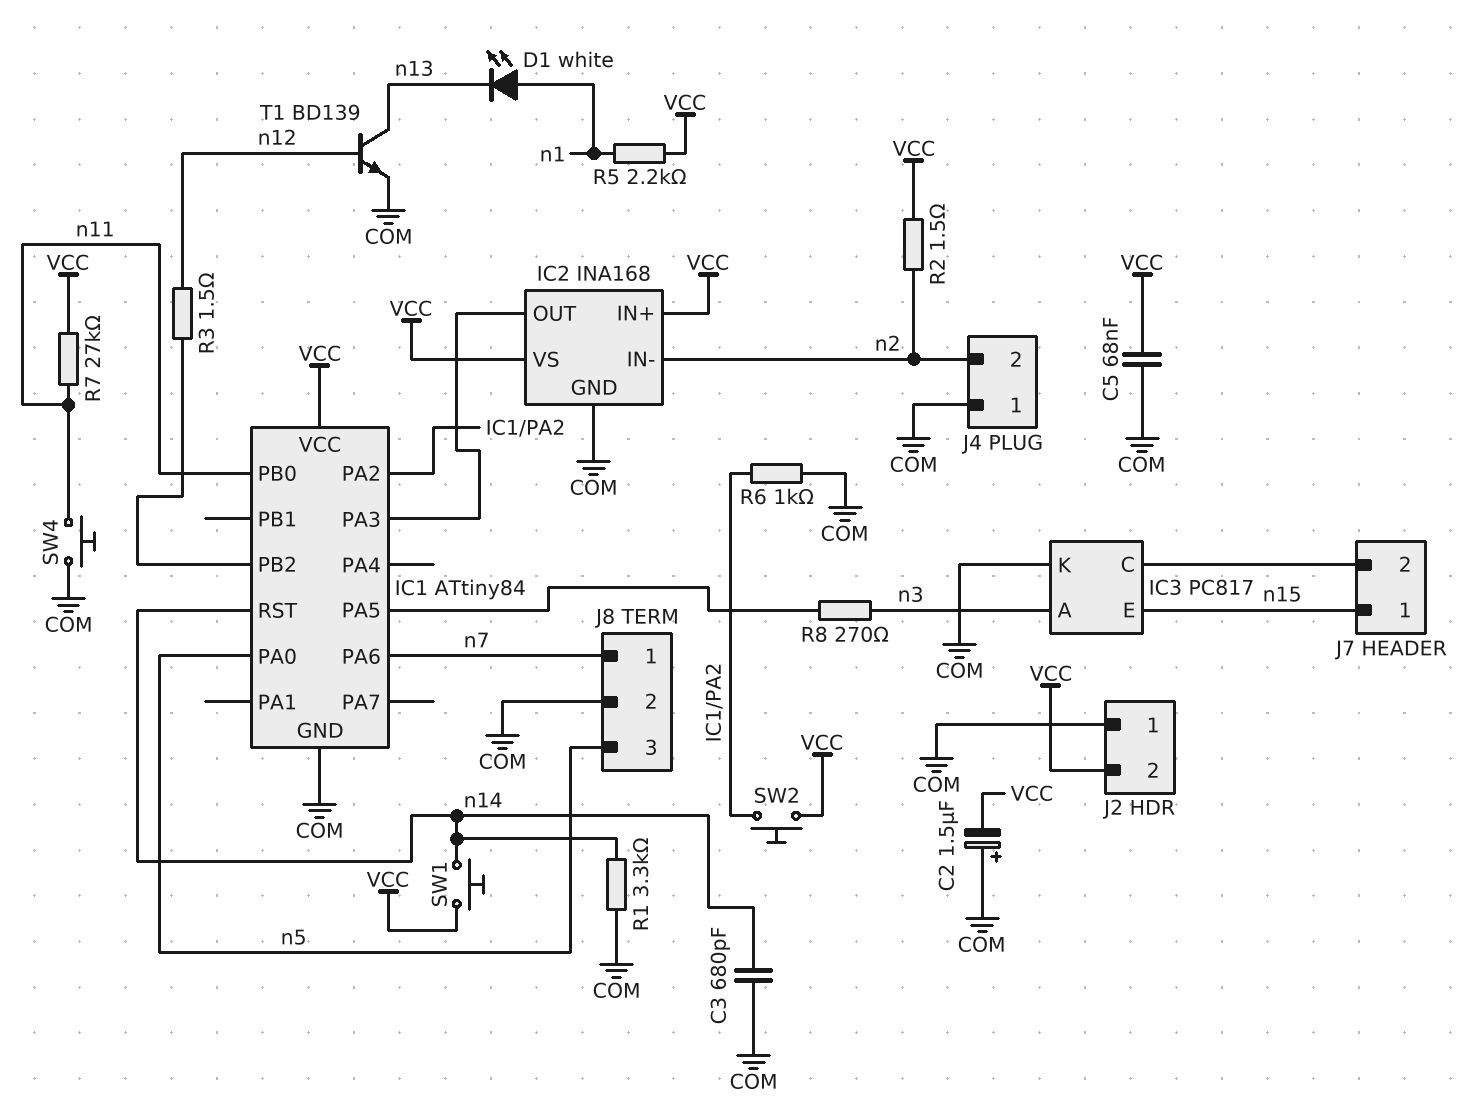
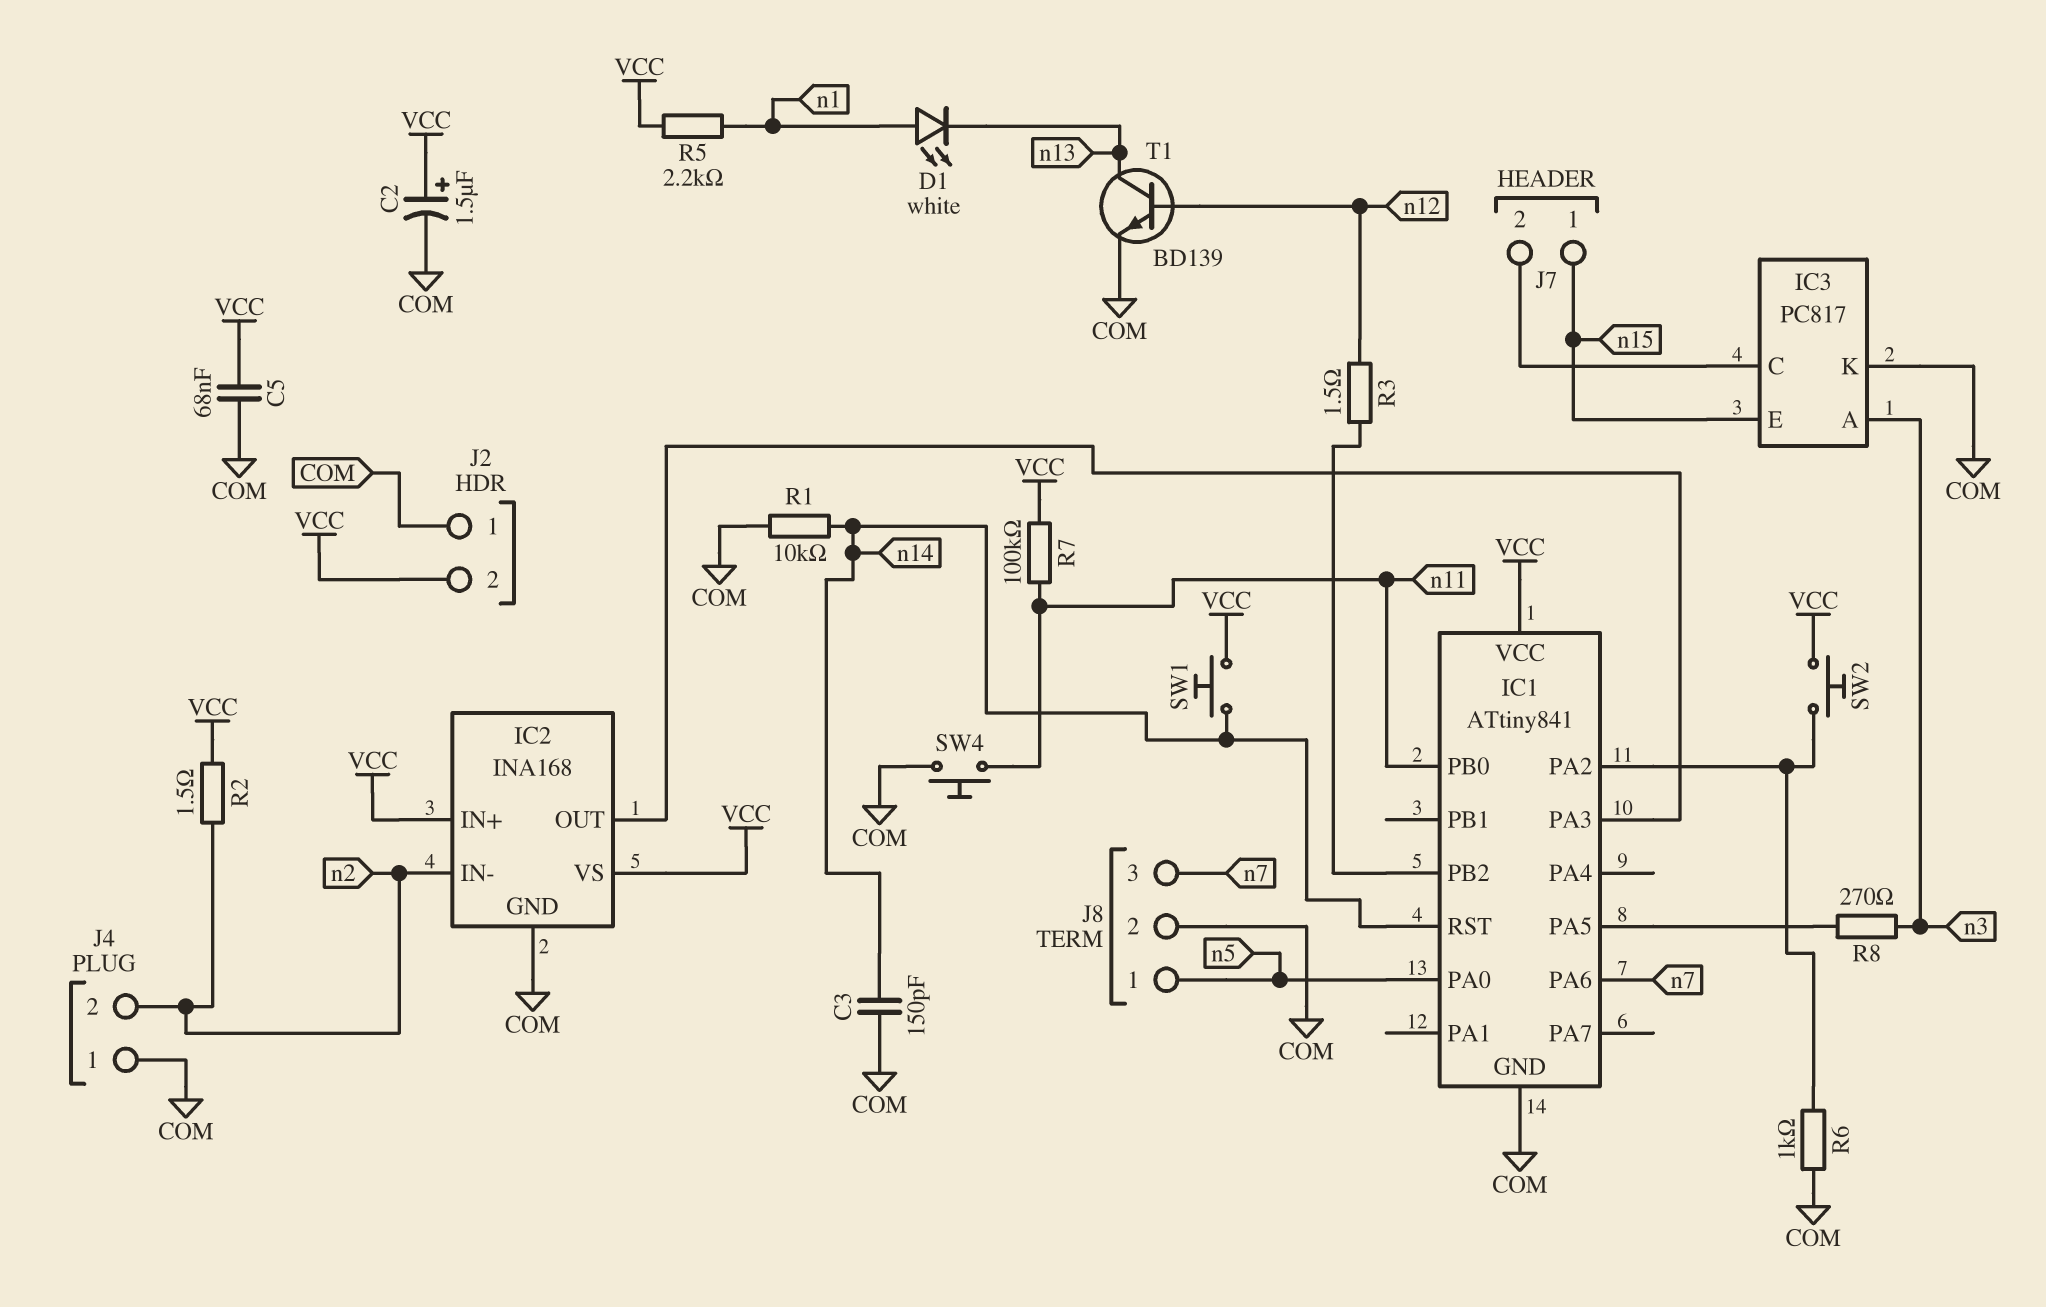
C2: 1.5uF (plus COM, minus VCC) -> 1.5uF (plus VCC, minus COM)
C3: 680pF (COM, n14) -> 150pF (COM, n14)
IC1: ATtiny84 -> ATtiny841
J8 pin 1: n7 -> n5
J8 pin 3: n5 -> n7
R1: 3.3k (COM, n14) -> 10k (COM, n14)
R7: 27k (VCC, n11) -> 100k (VCC, n11)

